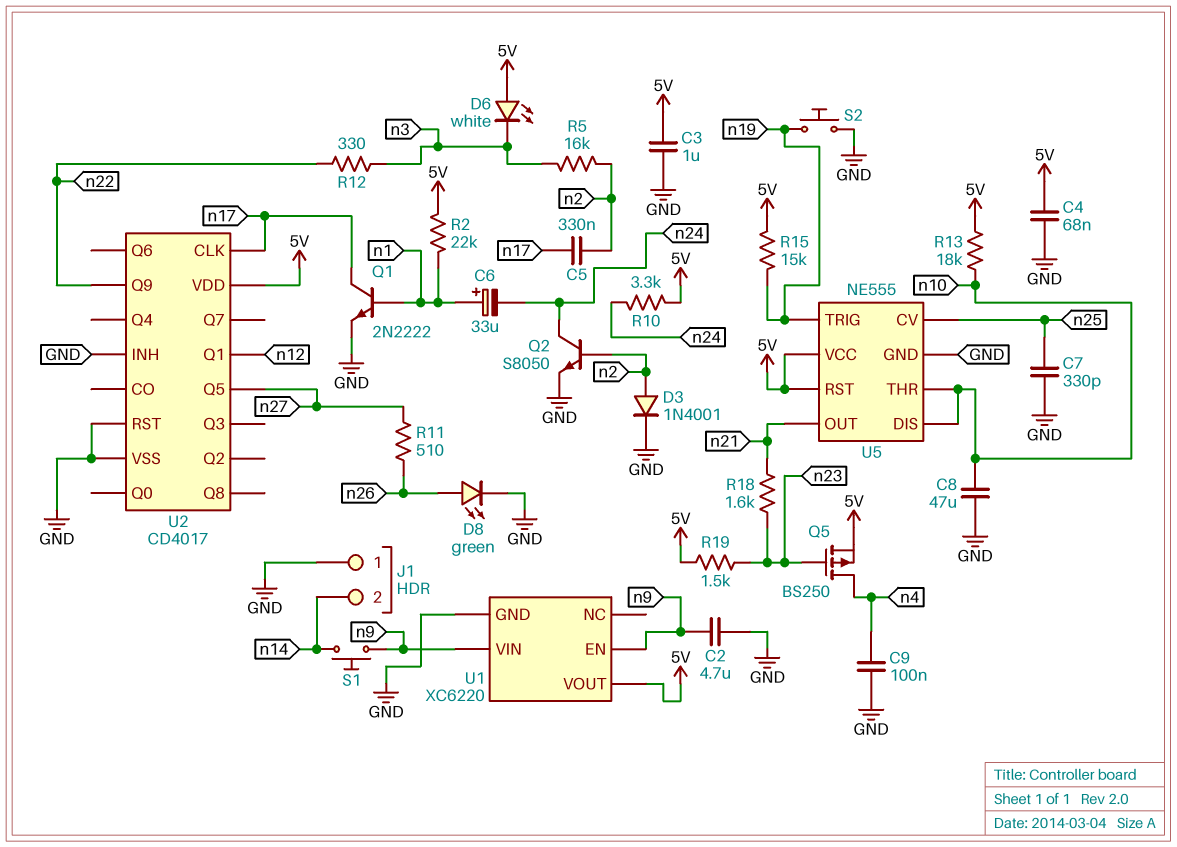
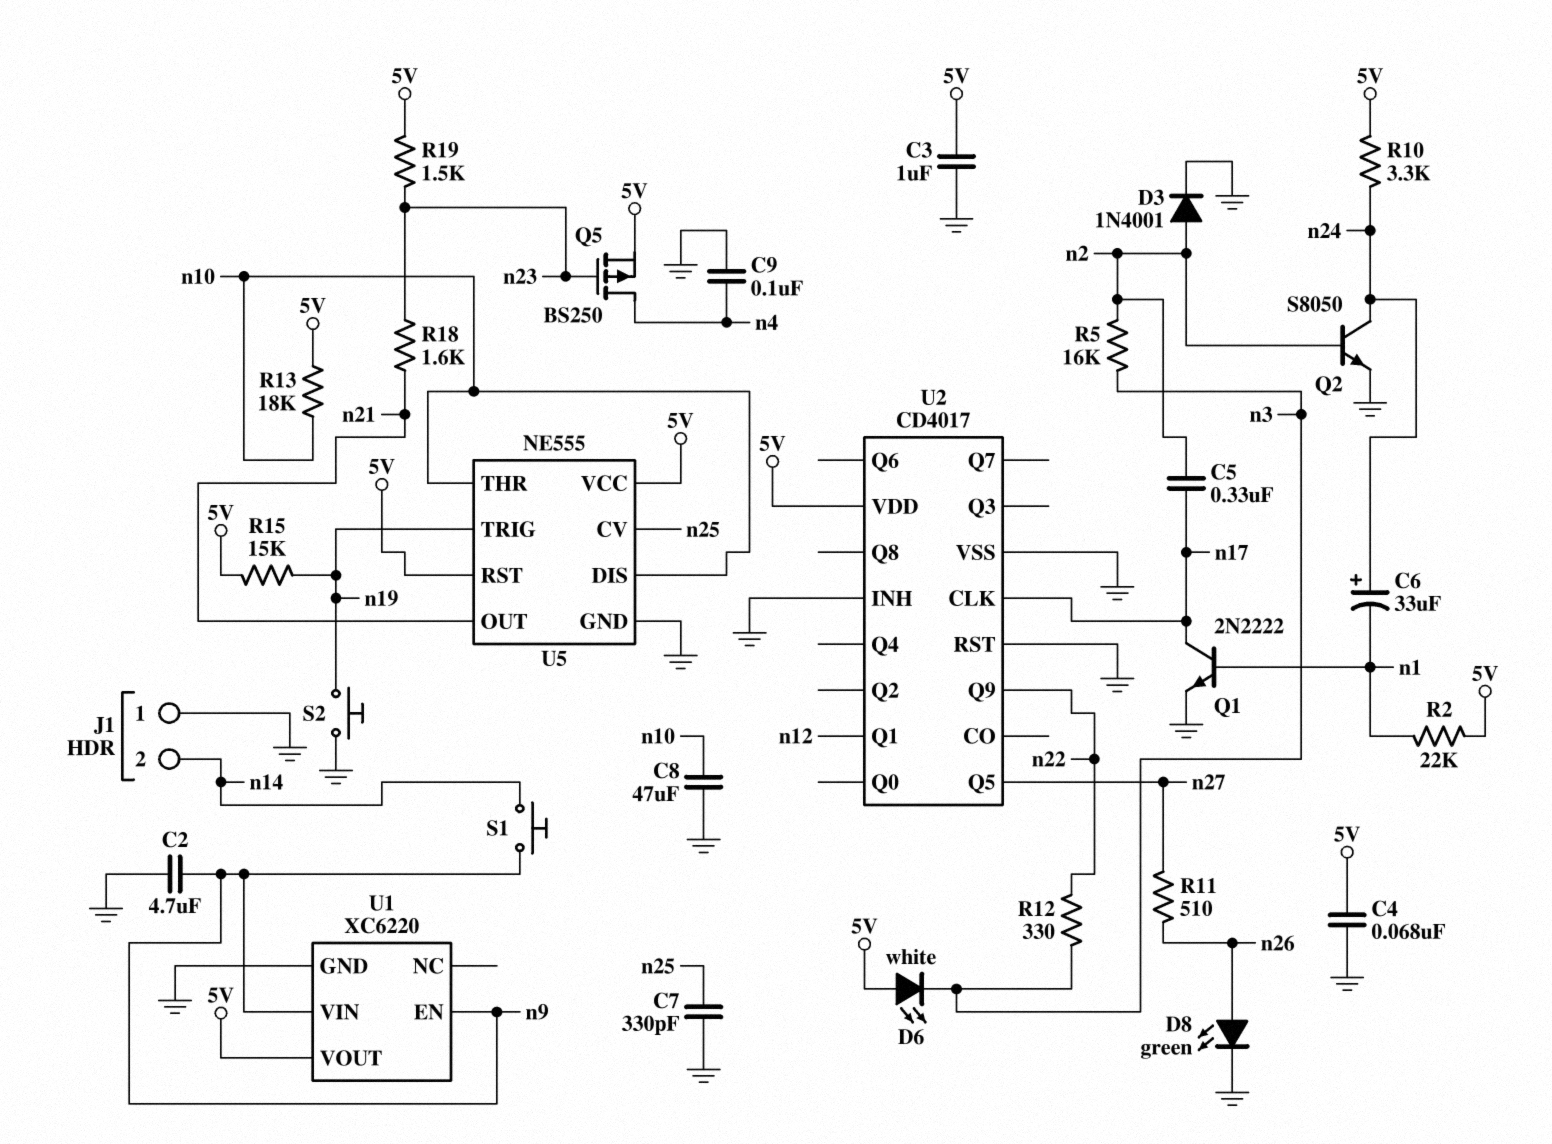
C6: 33uF (plus n1, minus n24) -> 33uF (plus n24, minus n1)

